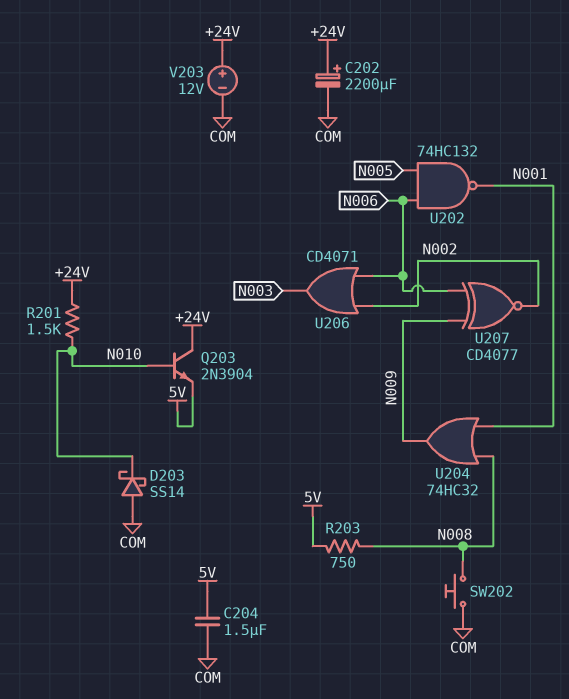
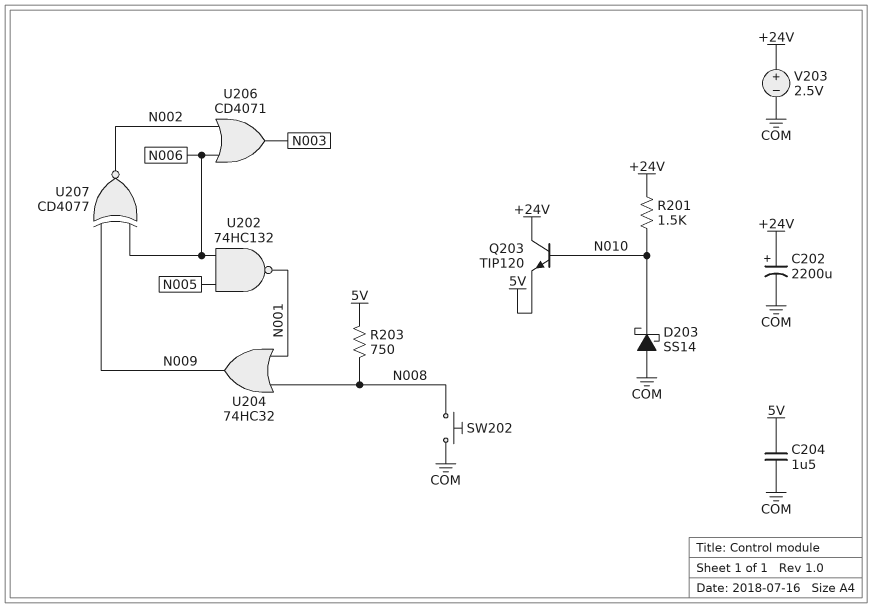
Q203: NPN 2N3904 (B N010, C +24V, E 5V) -> NPN TIP120 (B N010, C +24V, E 5V)
V203: 12V (plus +24V, minus COM) -> 2.5V (plus +24V, minus COM)

